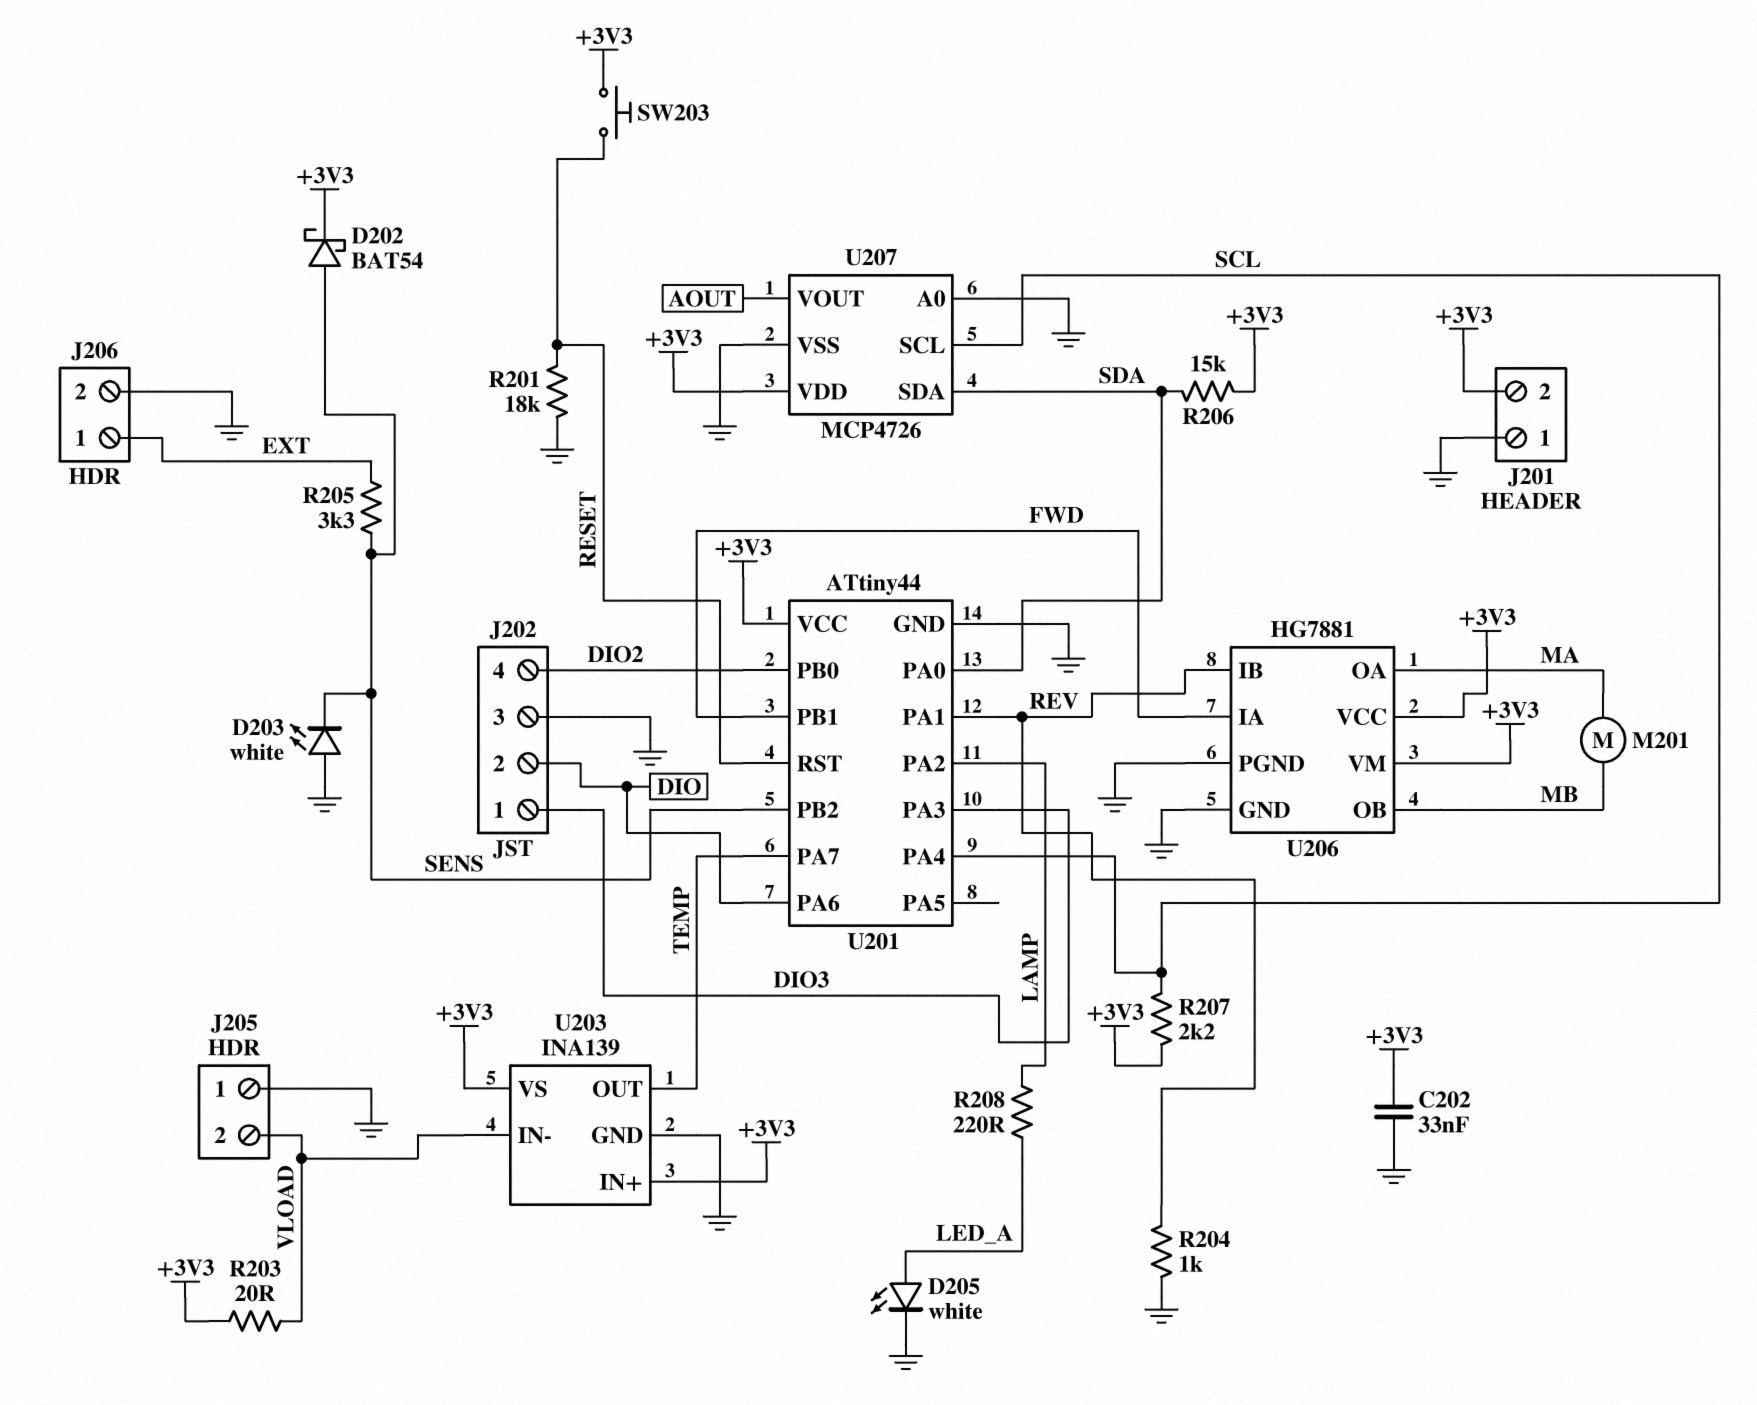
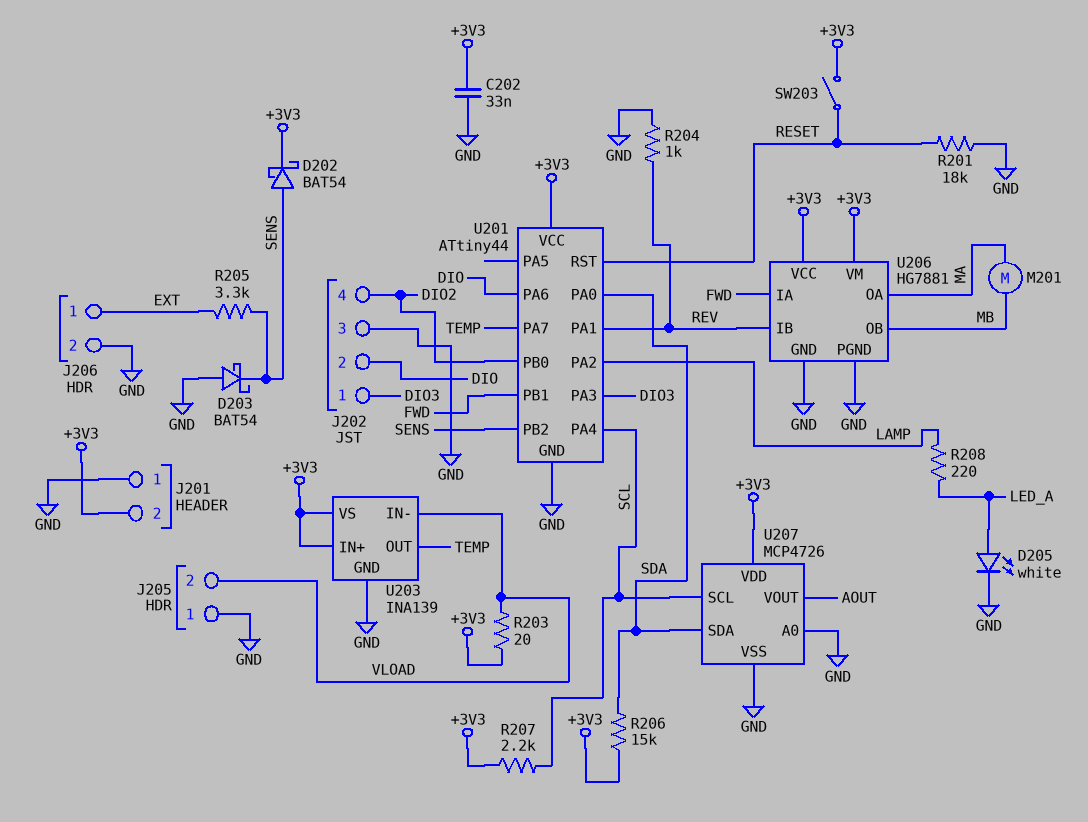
D203: LED white (A GND, K SENS) -> schottky BAT54 (A GND, K SENS)
SW203: button (+3V3, RESET) -> switch (+3V3, RESET)

